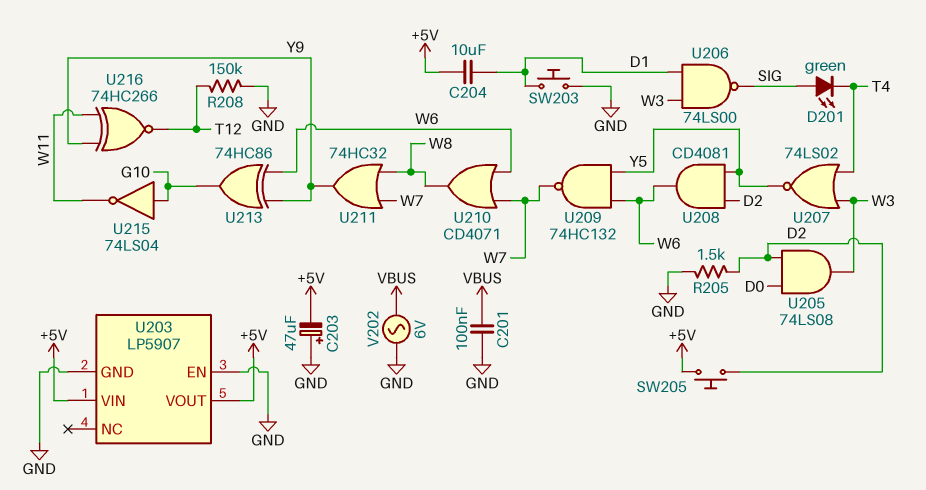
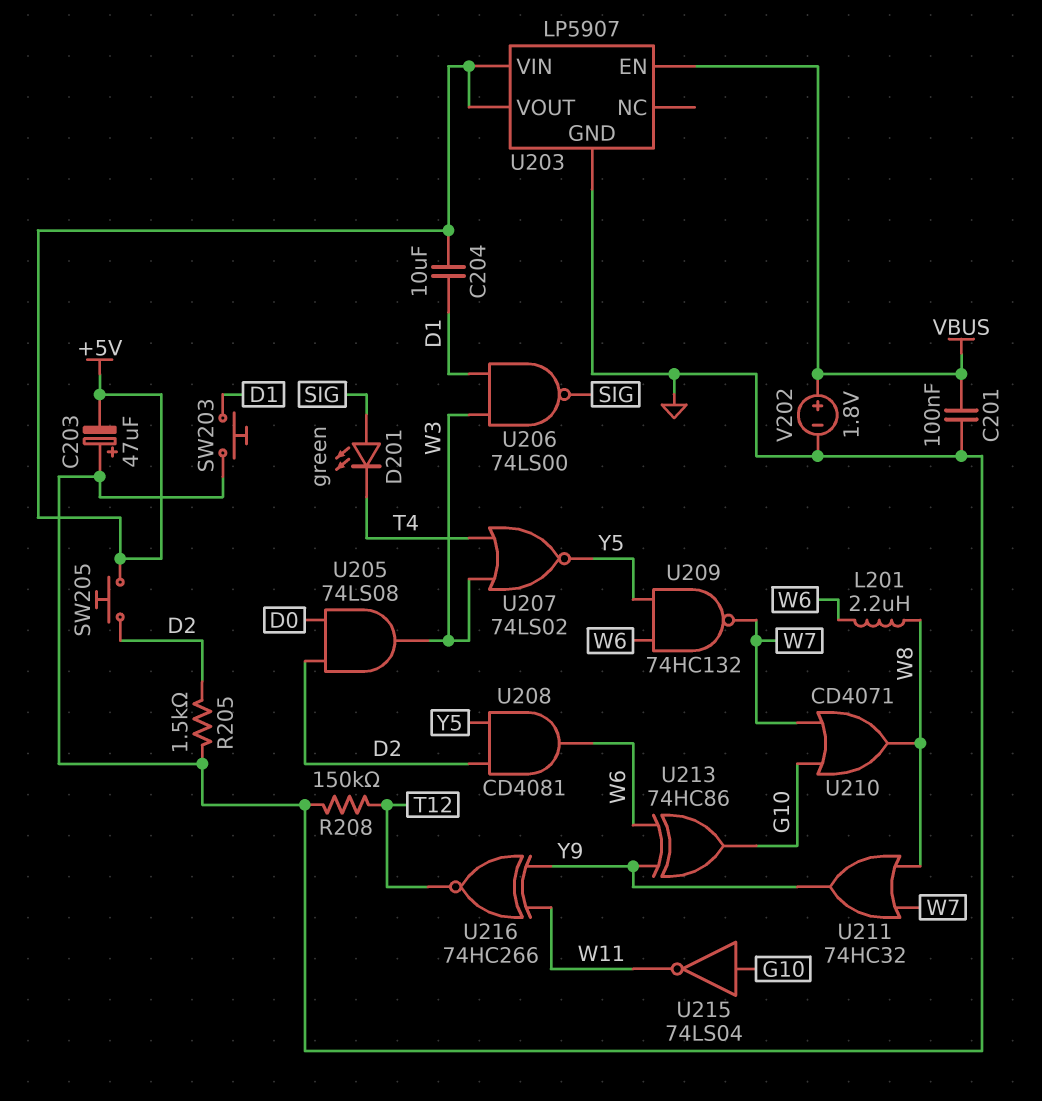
L201: none -> 2.2uH (W6, W8)
U203 pin EN: GND -> VBUS
U210: OR CD4071 (in W6, in W7, out W8) -> OR CD4071 (in G10, in W7, out W8)
V202: AC 6V (GND, VBUS) -> 1.8V (plus VBUS, minus GND)

